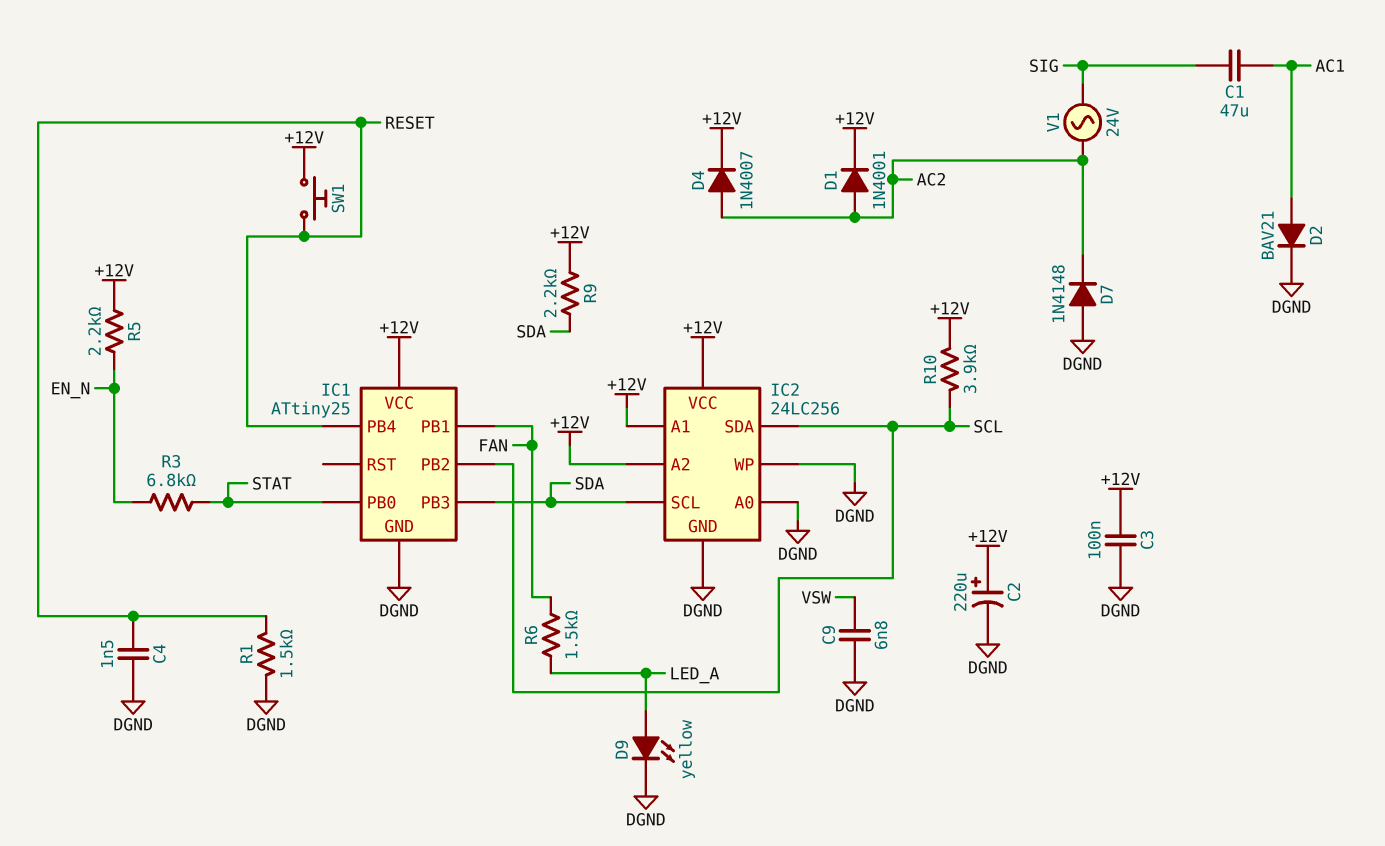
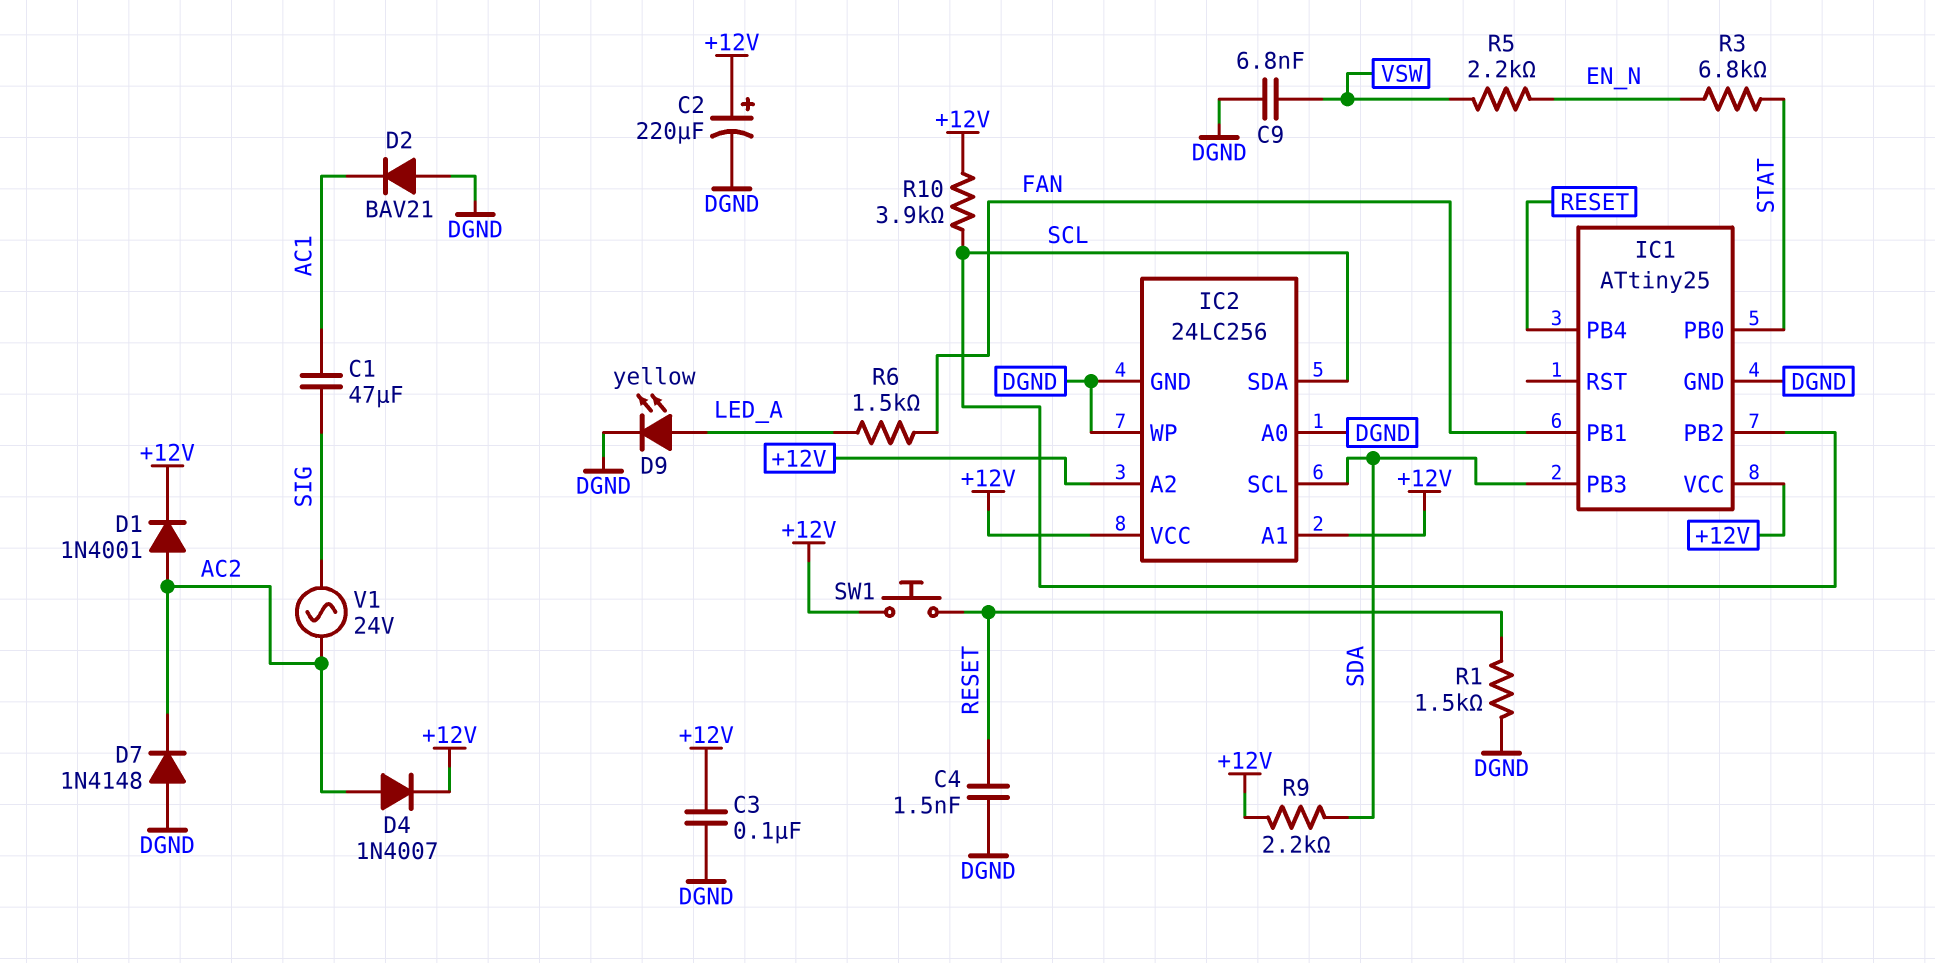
D2: diode BAV21 (A AC1, K DGND) -> diode BAV21 (A DGND, K AC1)
R5: 2.2k (+12V, EN_N) -> 2.2k (EN_N, VSW)

